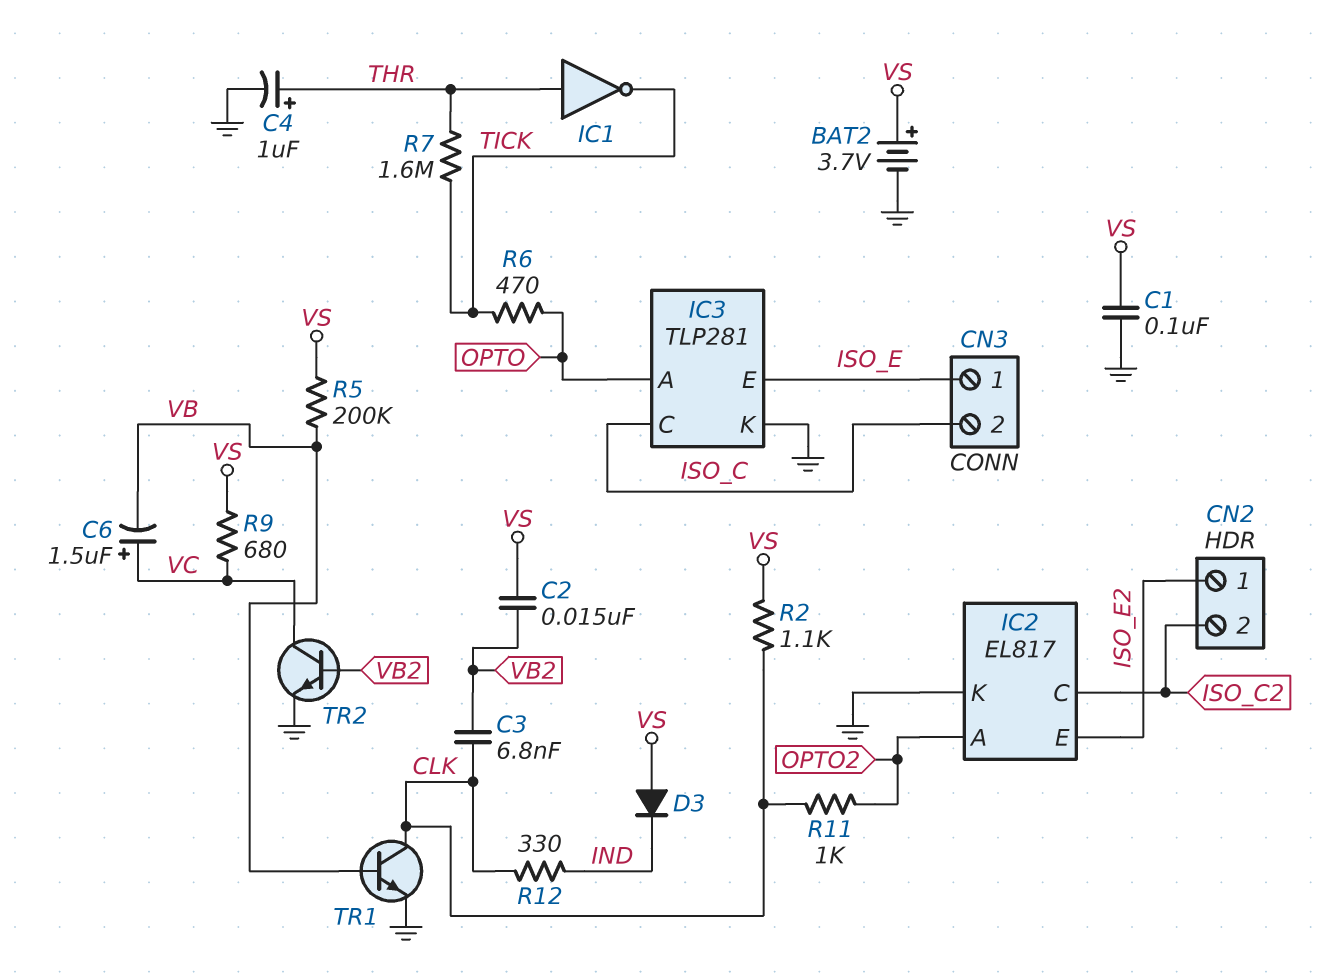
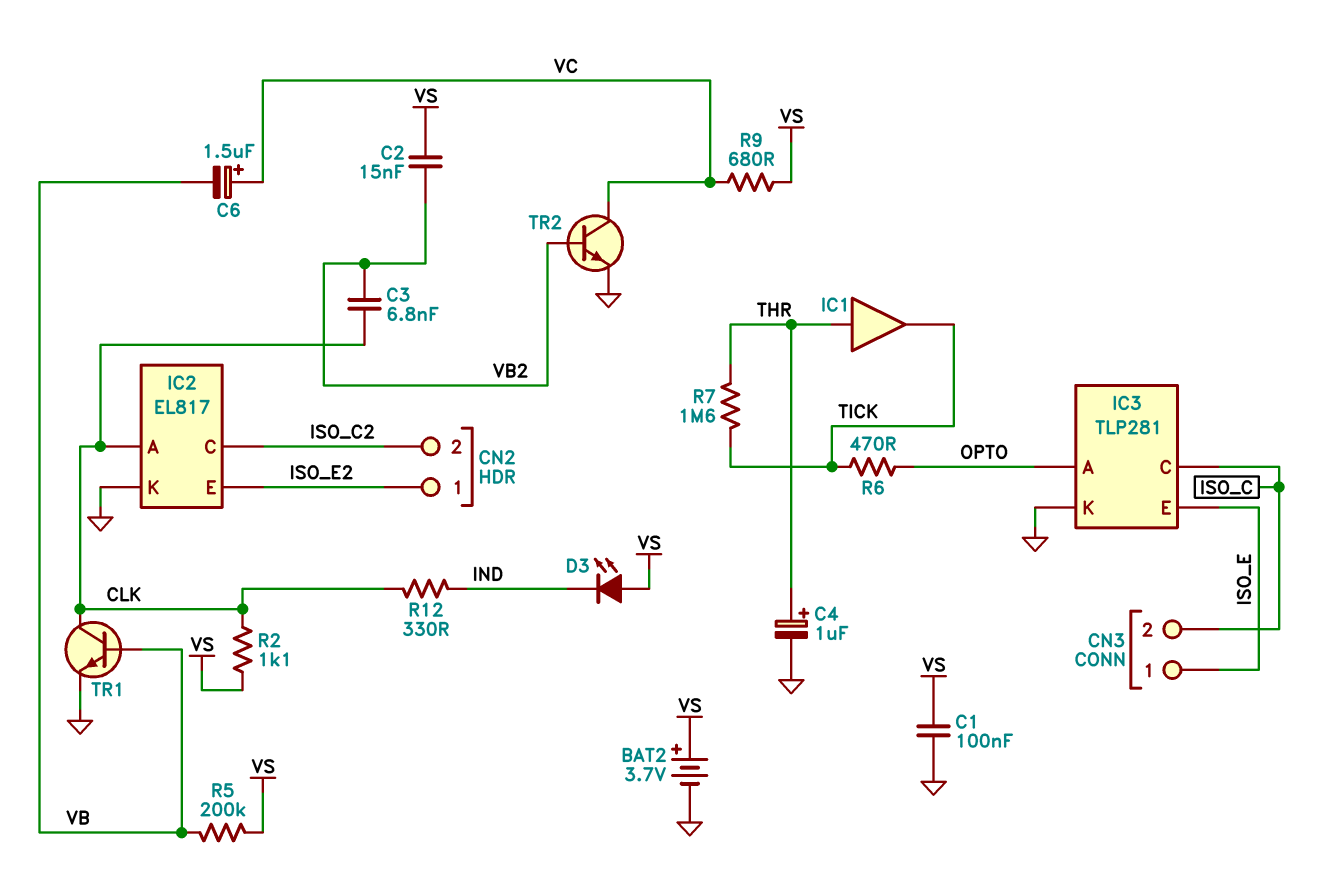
D3: diode (A VS, K IND) -> LED (A VS, K IND)
IC1: NOT (in THR, out TICK) -> buffer (in THR, out TICK)
IC2 pin A: OPTO2 -> CLK
R11: 1k (CLK, OPTO2) -> none

